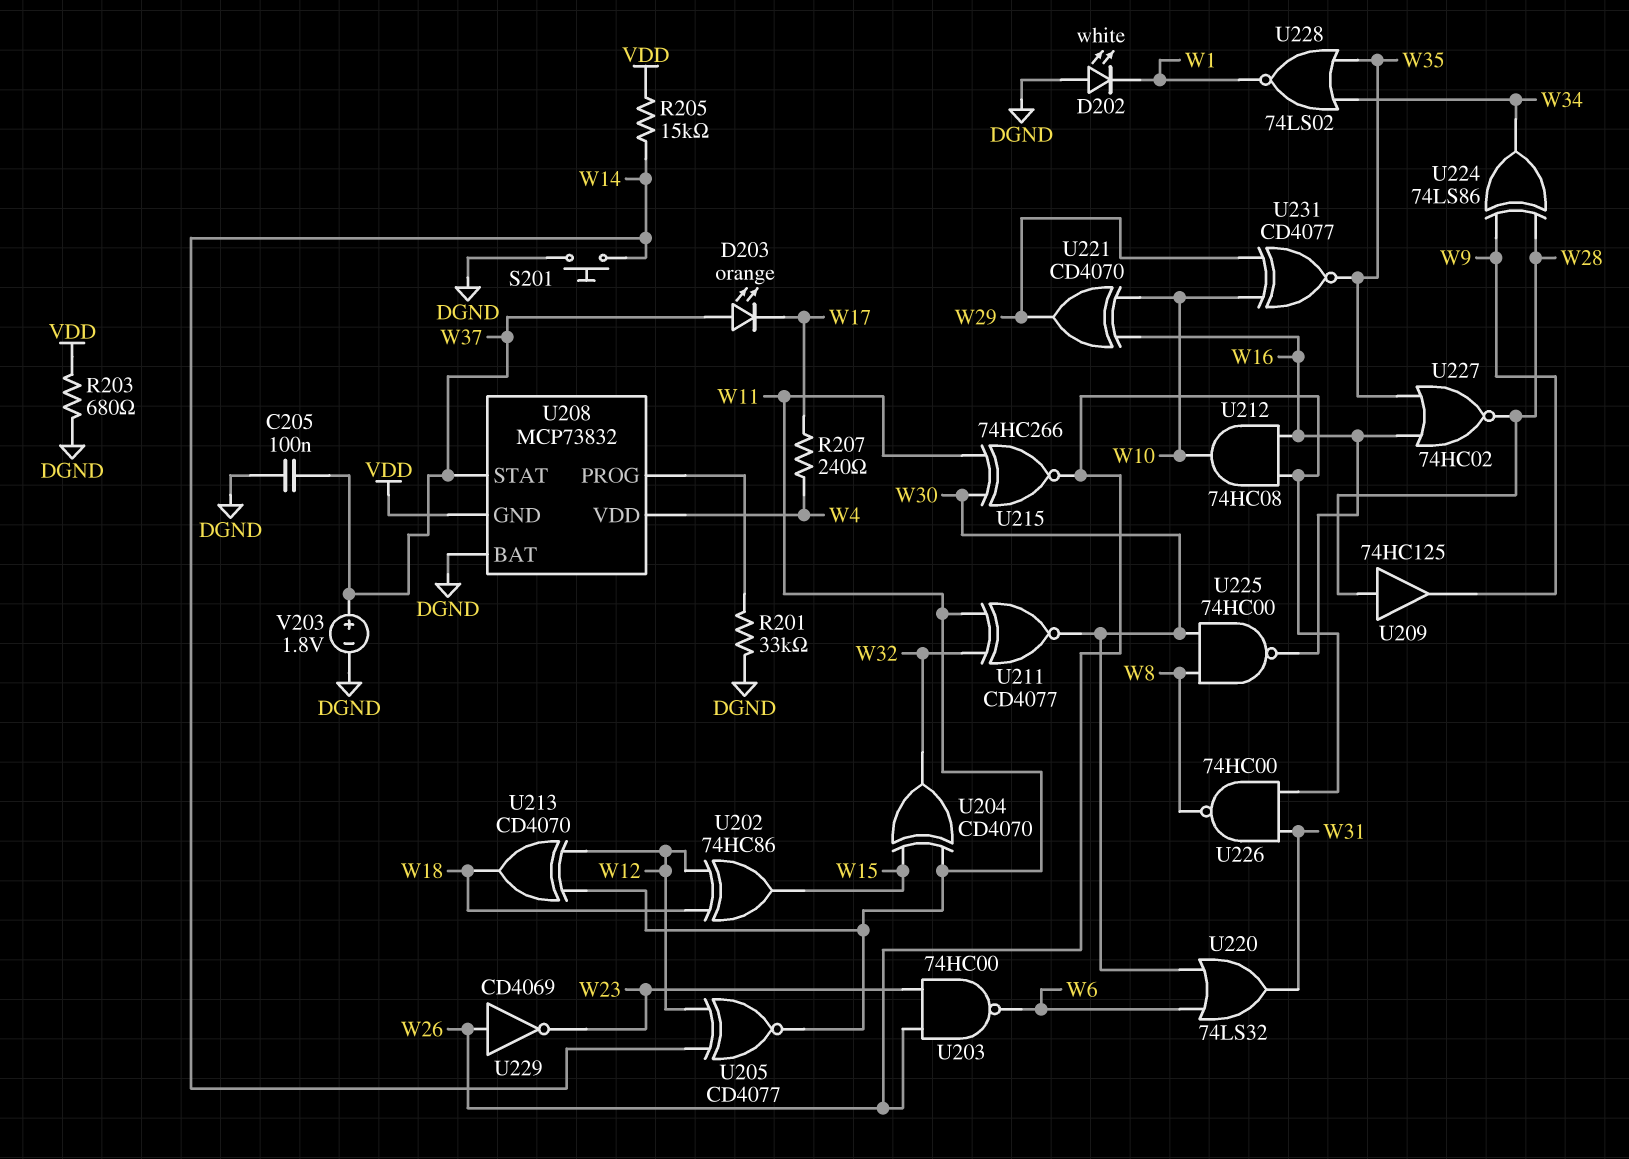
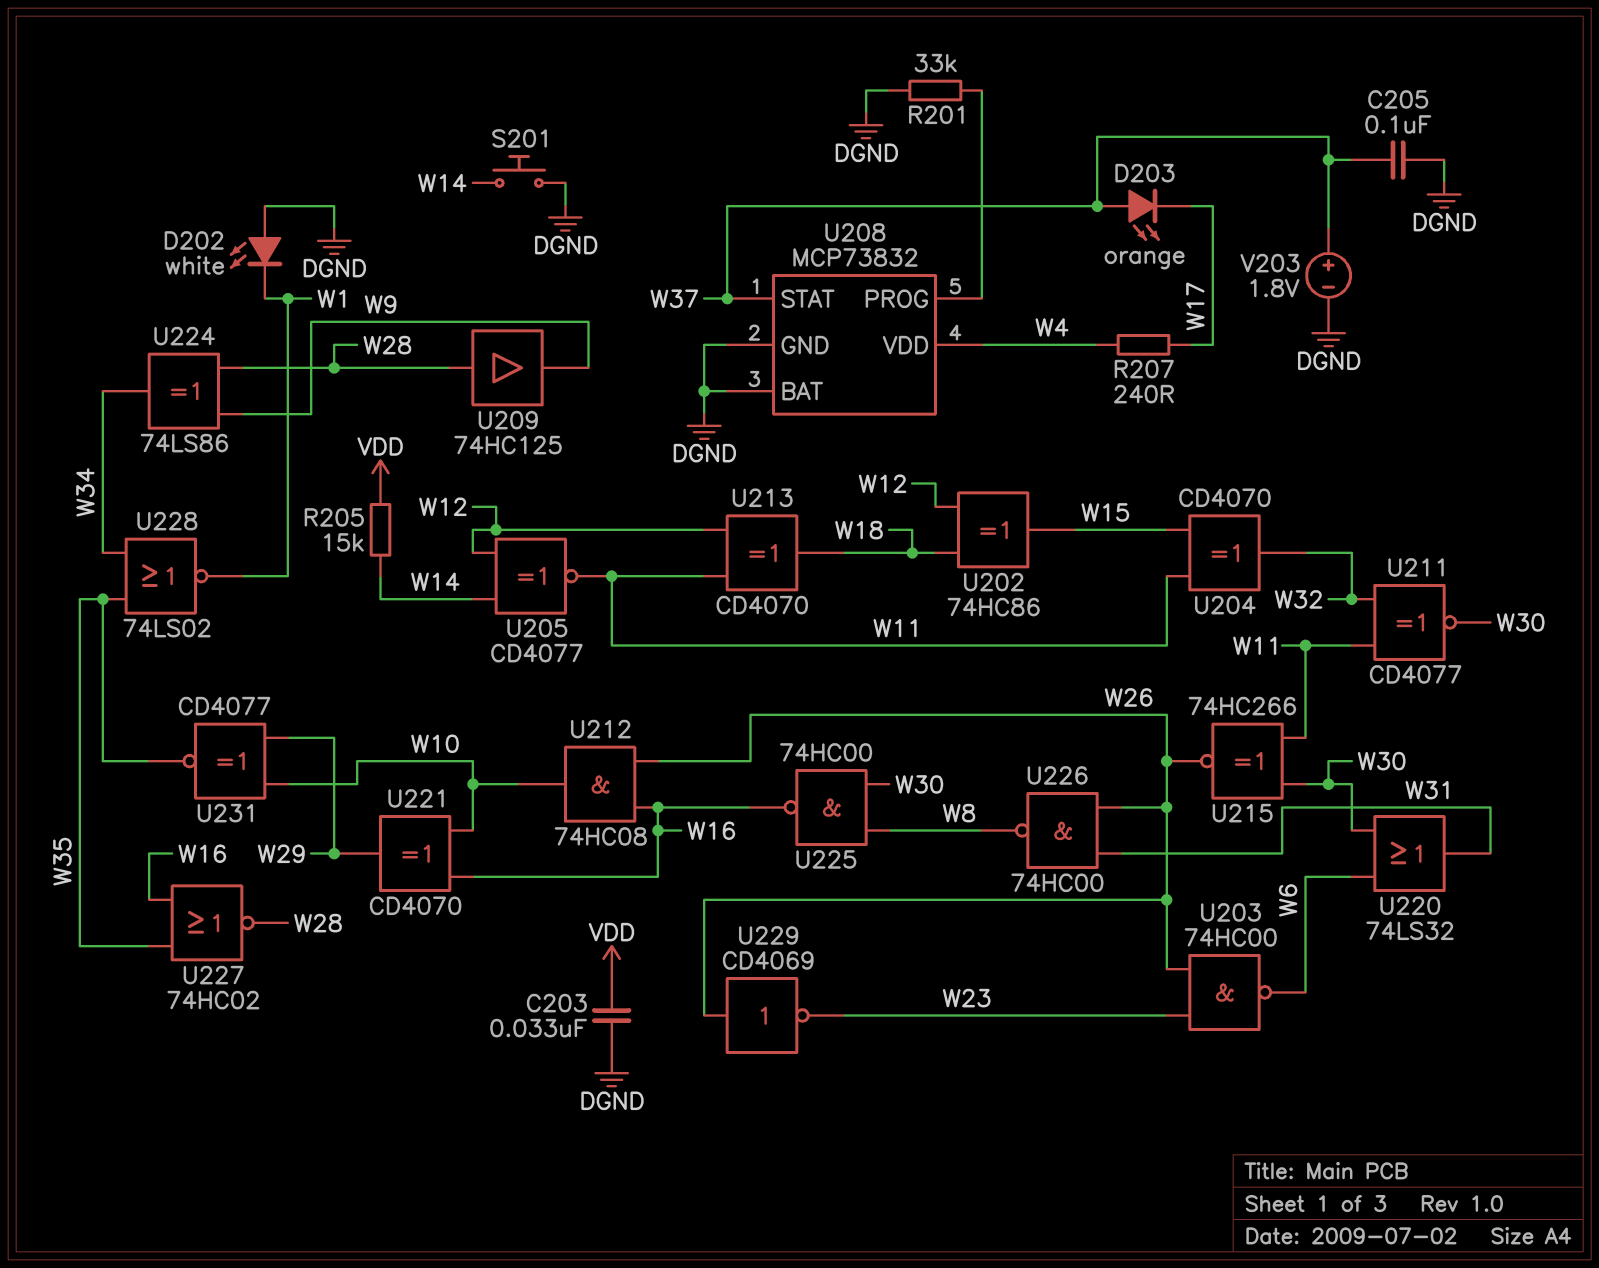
C203: none -> 33nF (DGND, VDD)
R203: 680 (DGND, VDD) -> none
U208 pin GND: VDD -> DGND

